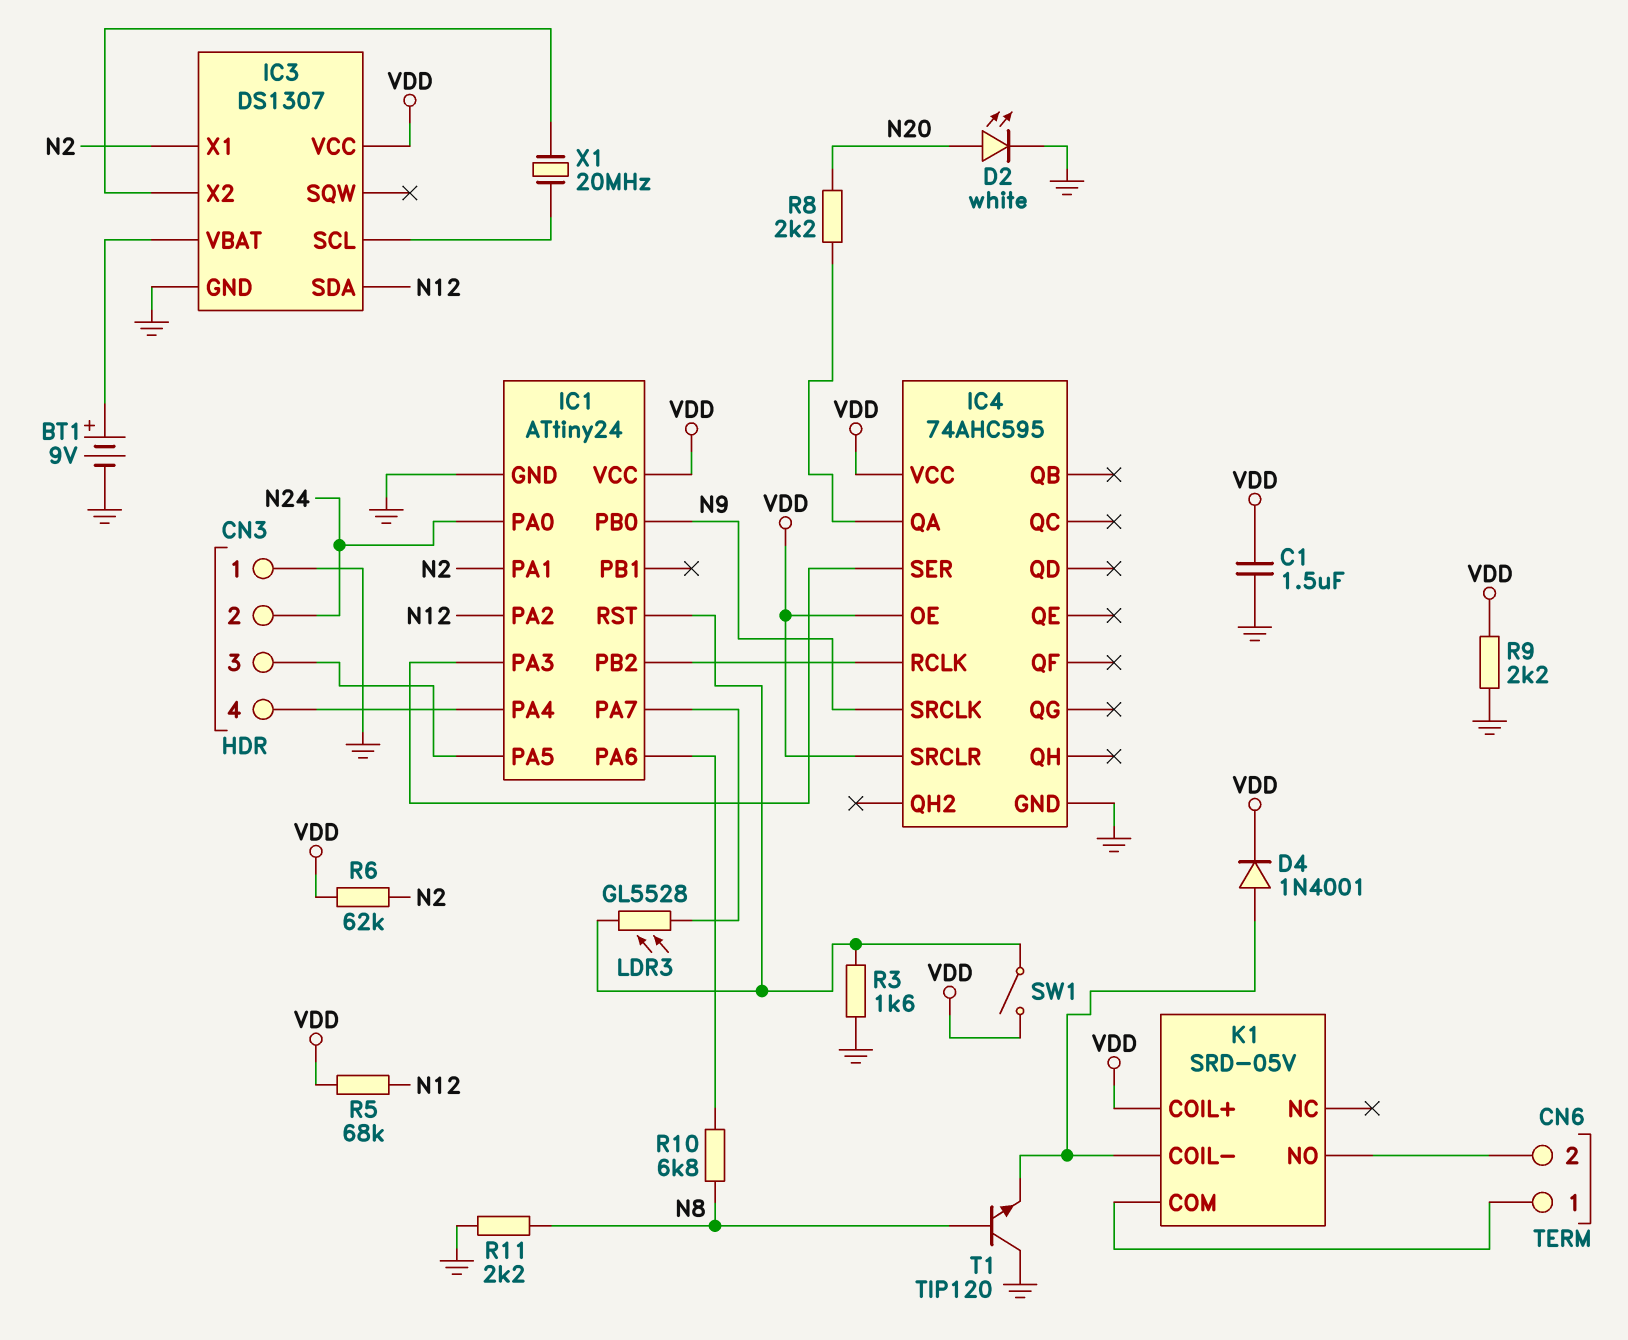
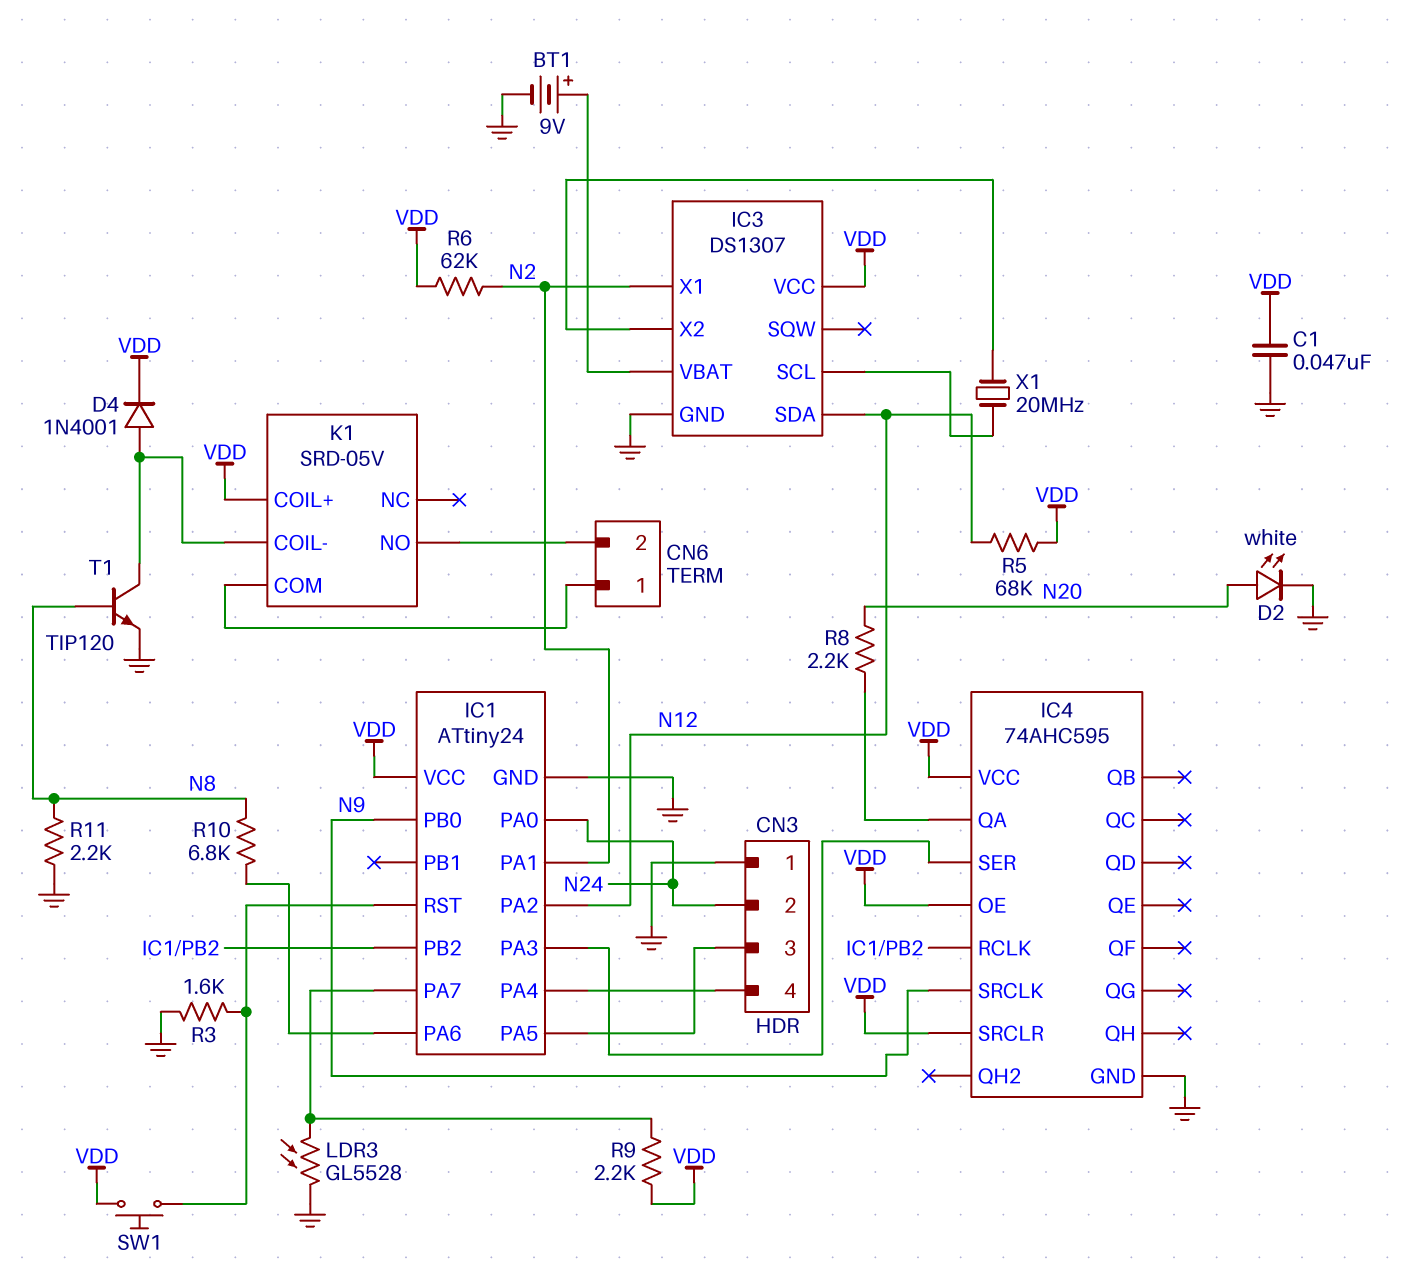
C1: 1.5uF (GND, VDD) -> 47nF (GND, VDD)
LDR3: GL5528 (IC1/PA7, IC1/RST) -> GL5528 (GND, IC1/PA7)
R9: 2.2k (GND, VDD) -> 2.2k (IC1/PA7, VDD)
SW1: switch (IC1/RST, VDD) -> button (IC1/RST, VDD)
T1: NPN TIP120 (B N8, C GND, E K1/COIL-) -> NPN TIP120 (B N8, C K1/COIL-, E GND)

